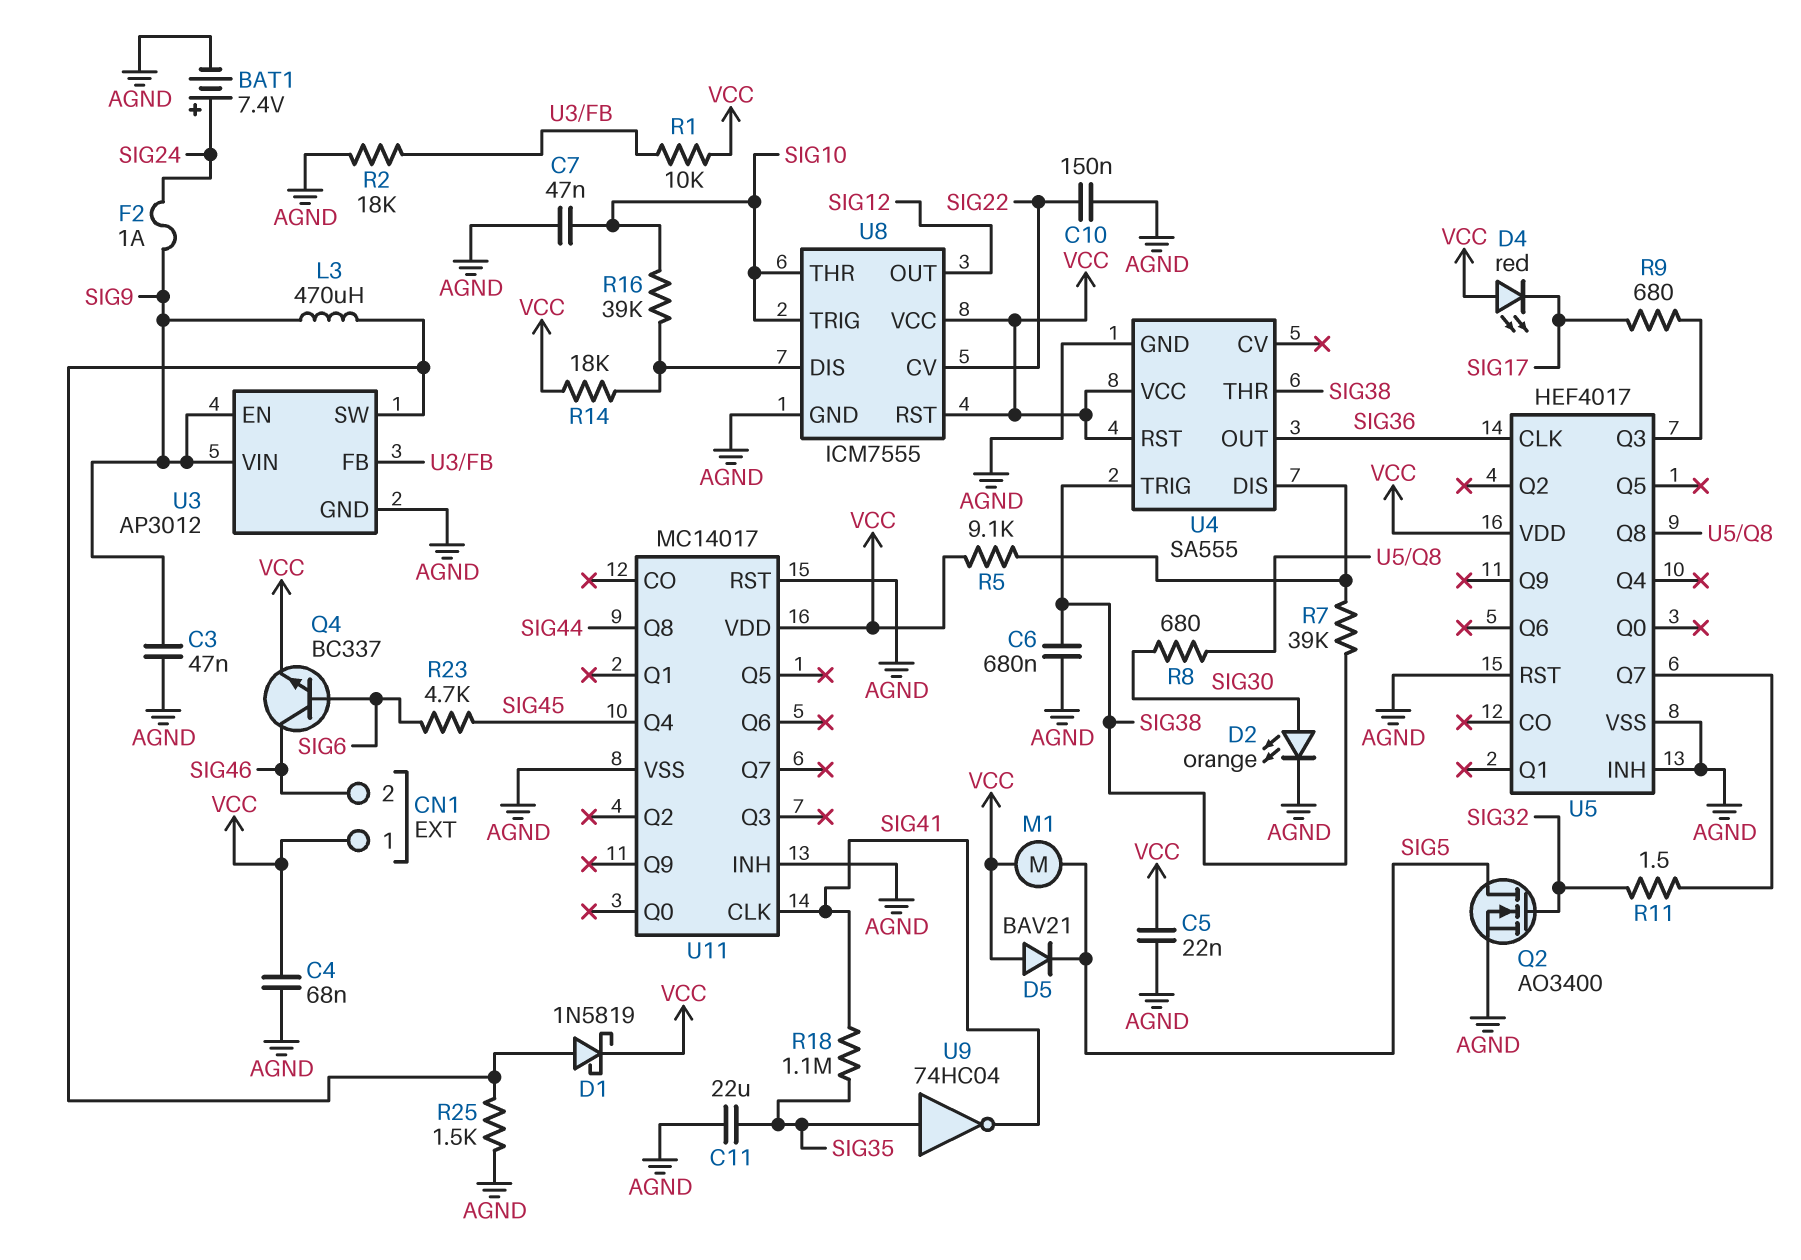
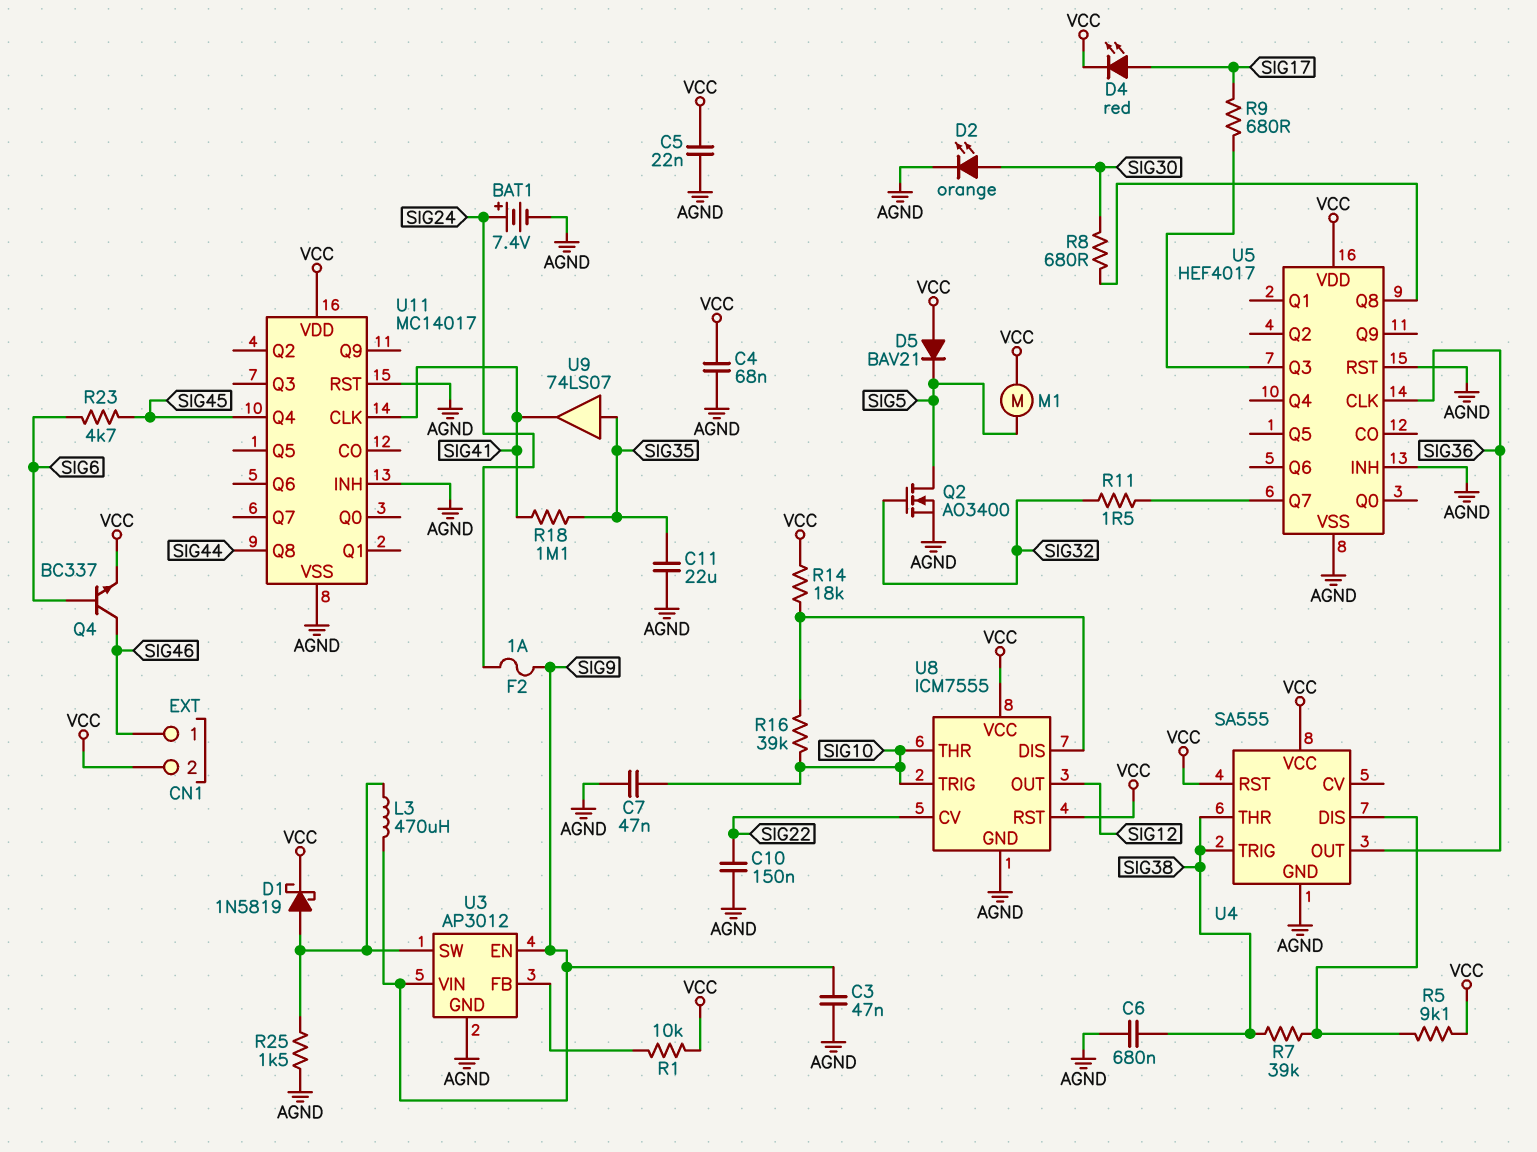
CN1 pin 1: VCC -> SIG46
CN1 pin 2: SIG46 -> VCC
D4: LED red (A VCC, K SIG17) -> LED red (A SIG17, K VCC)
R2: 18k (AGND, U3/FB) -> none
U9: NOT 74HC04 (in SIG35, out SIG41) -> buffer 74LS07 (in SIG35, out SIG41)

